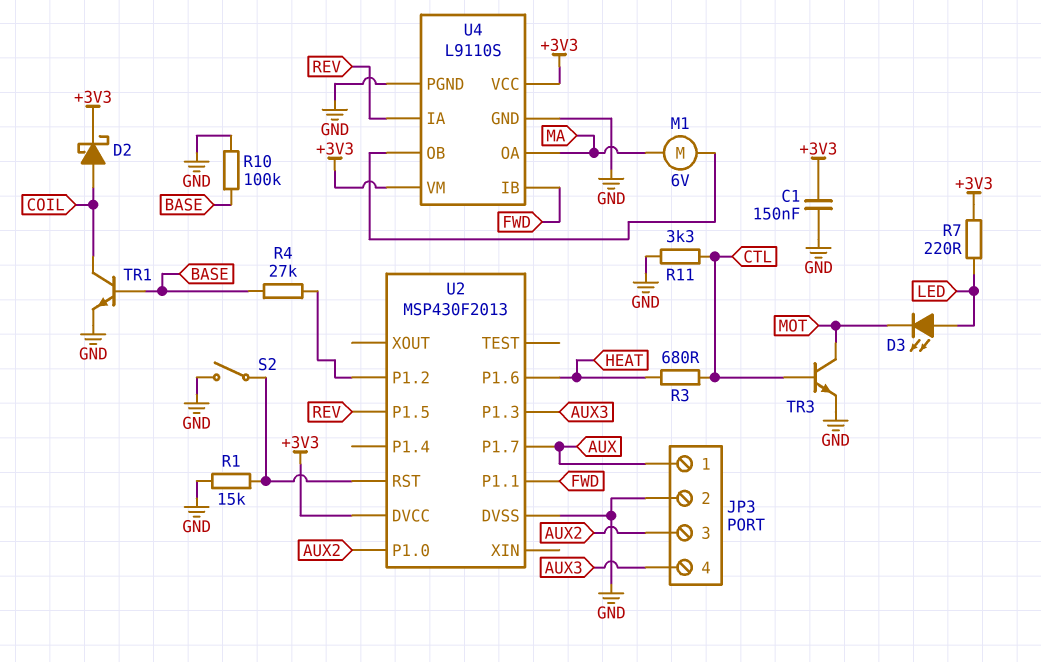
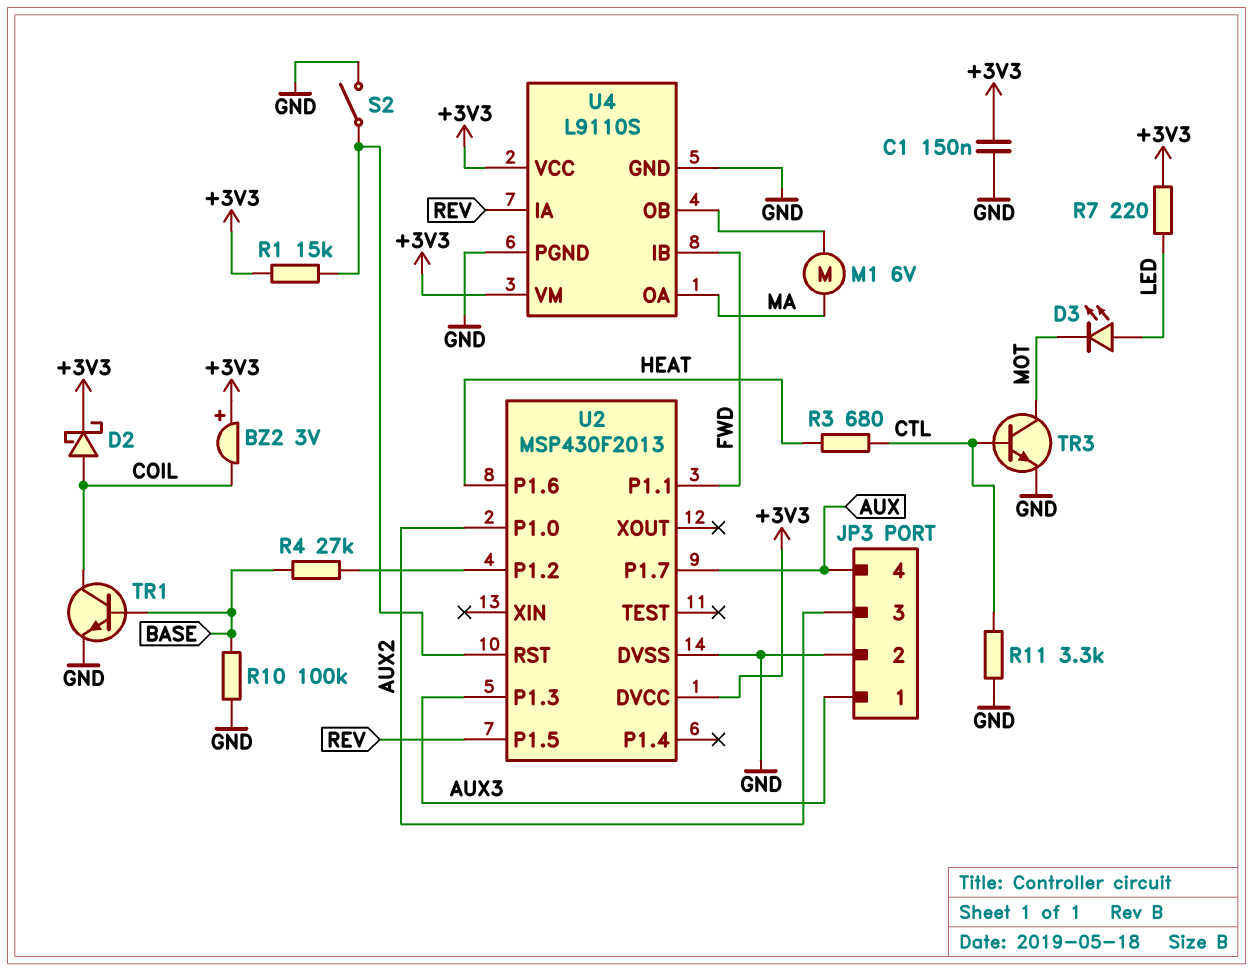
BZ2: none -> buzzer 3V (plus +3V3, minus COIL)
JP3 pin 1: AUX -> AUX3
JP3 pin 4: AUX3 -> AUX
R1: 15k (GND, U2/RST) -> 15k (+3V3, U2/RST)

